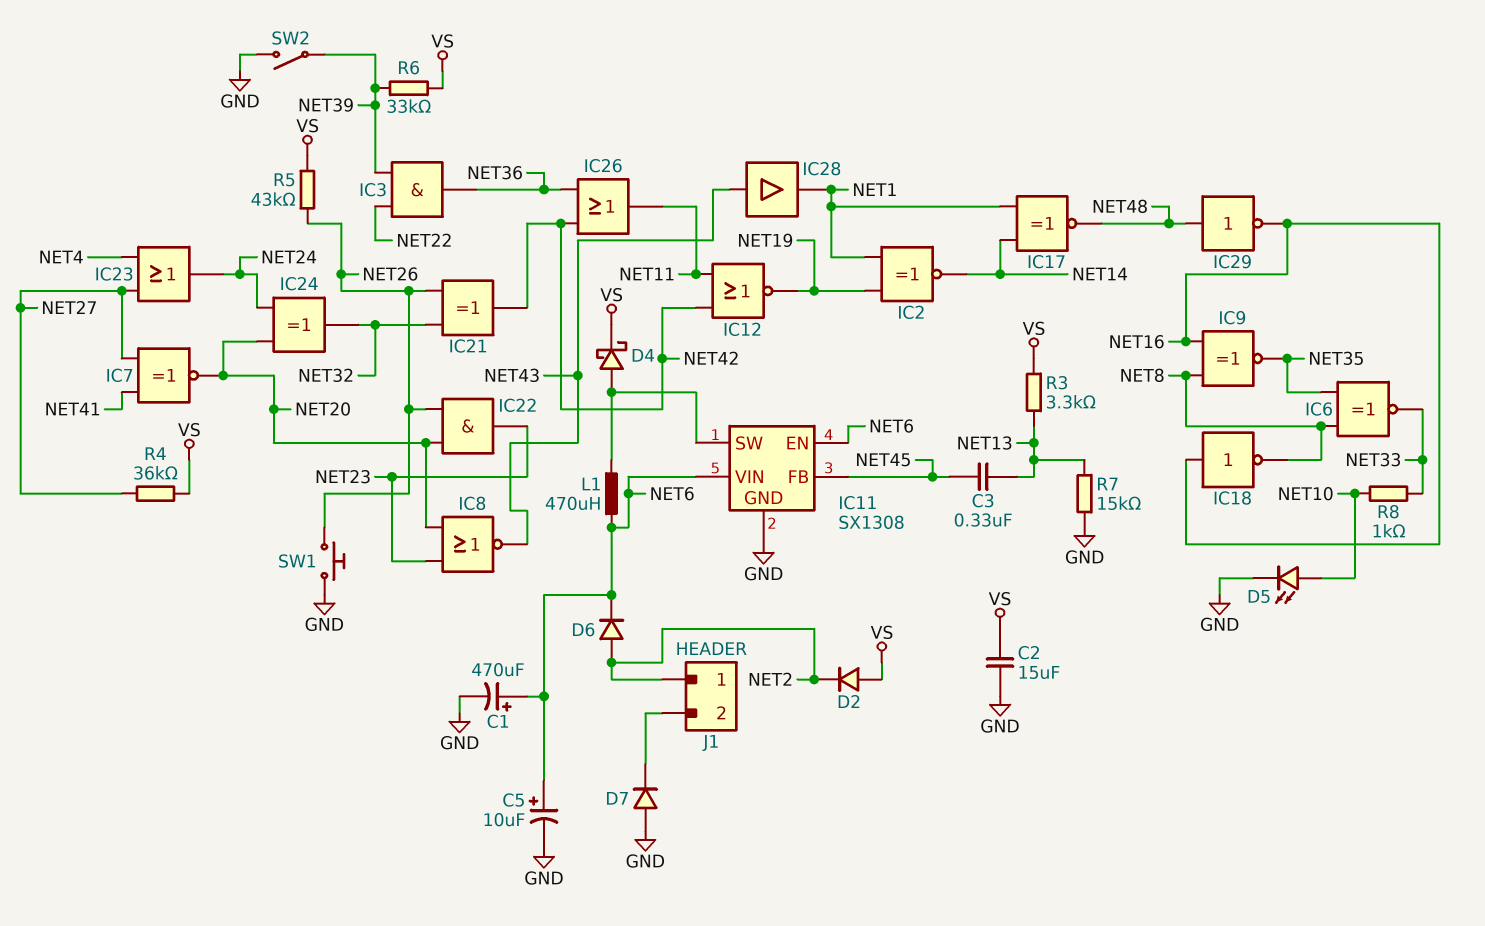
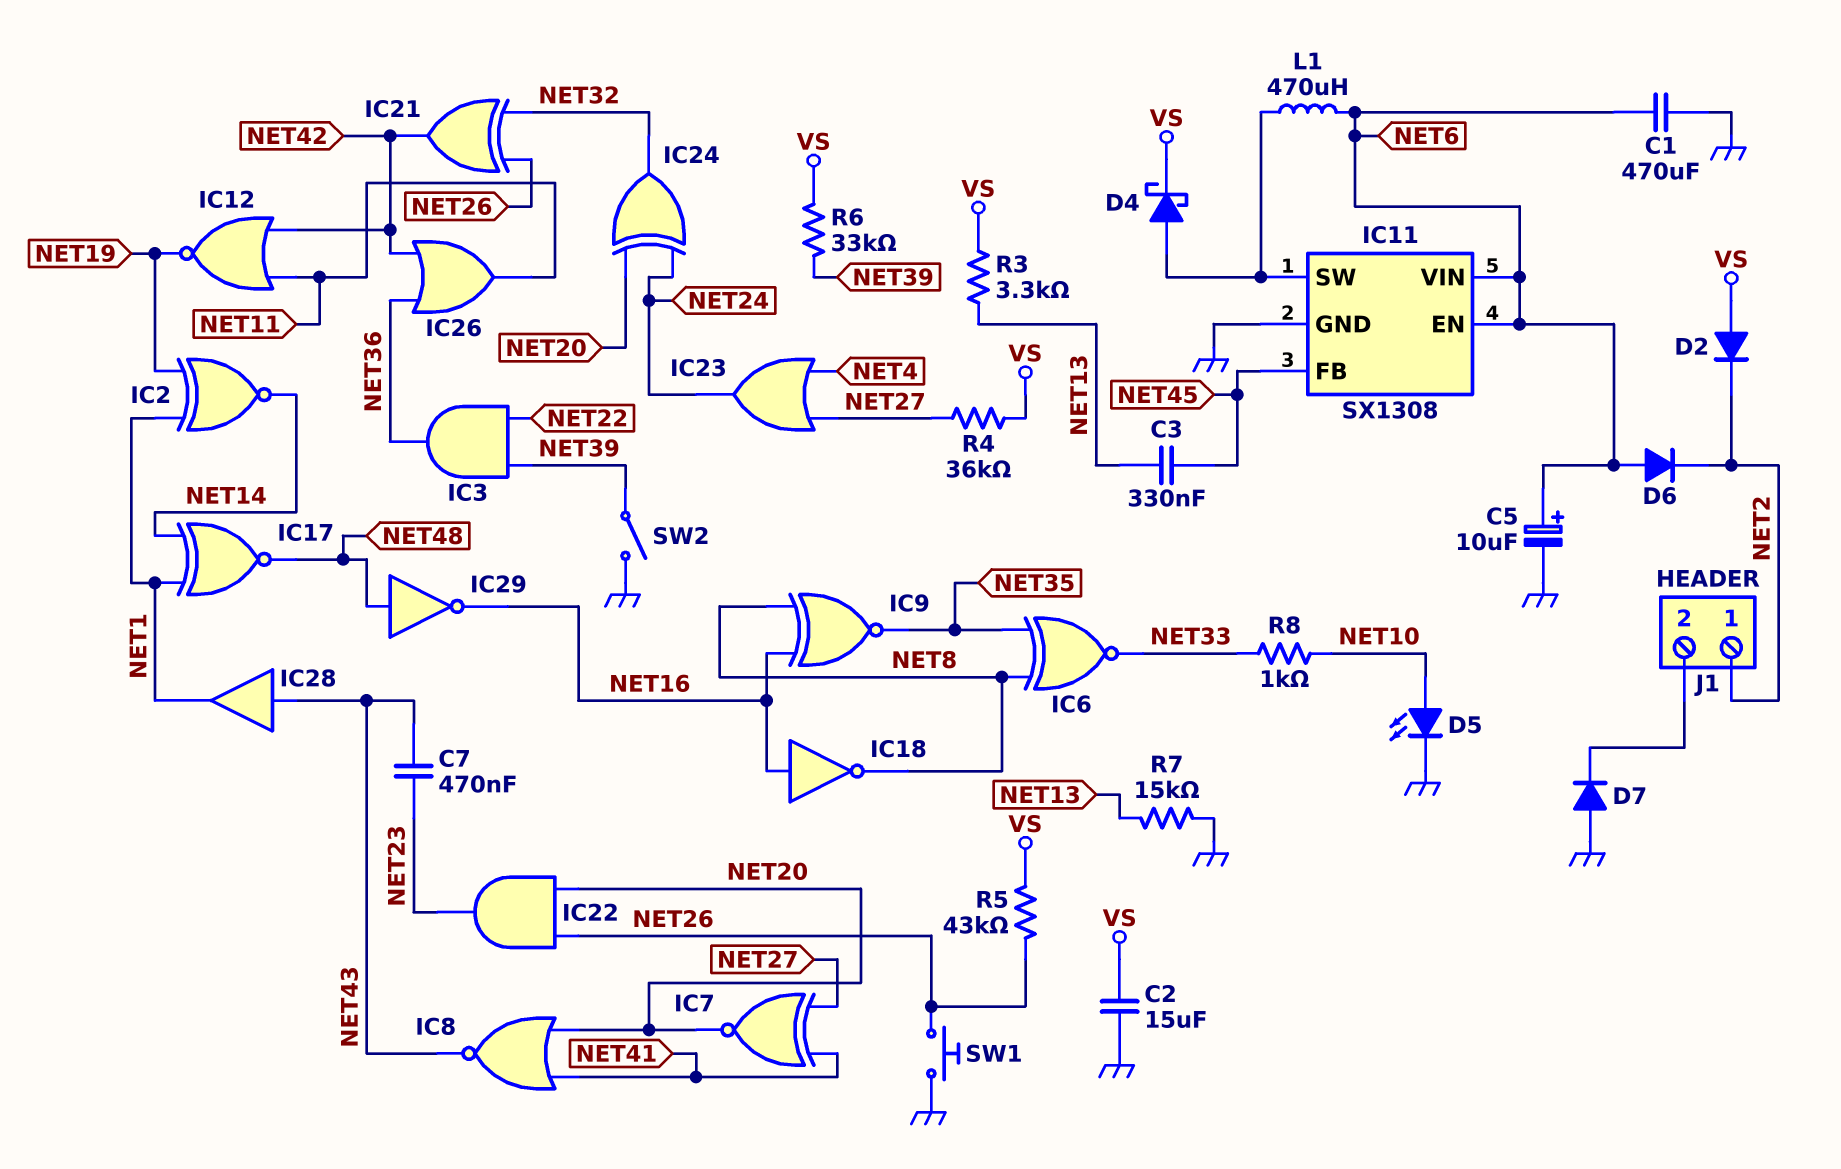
C1: 470uF (plus NET6, minus GND) -> 470uF (GND, NET6)
C7: none -> 470nF (NET23, NET43)
D6: diode (A NET2, K NET6) -> diode (A NET6, K NET2)
IC8: NOR (in NET20, in NET23, out NET43) -> NOR (in NET20, in NET41, out NET43)

